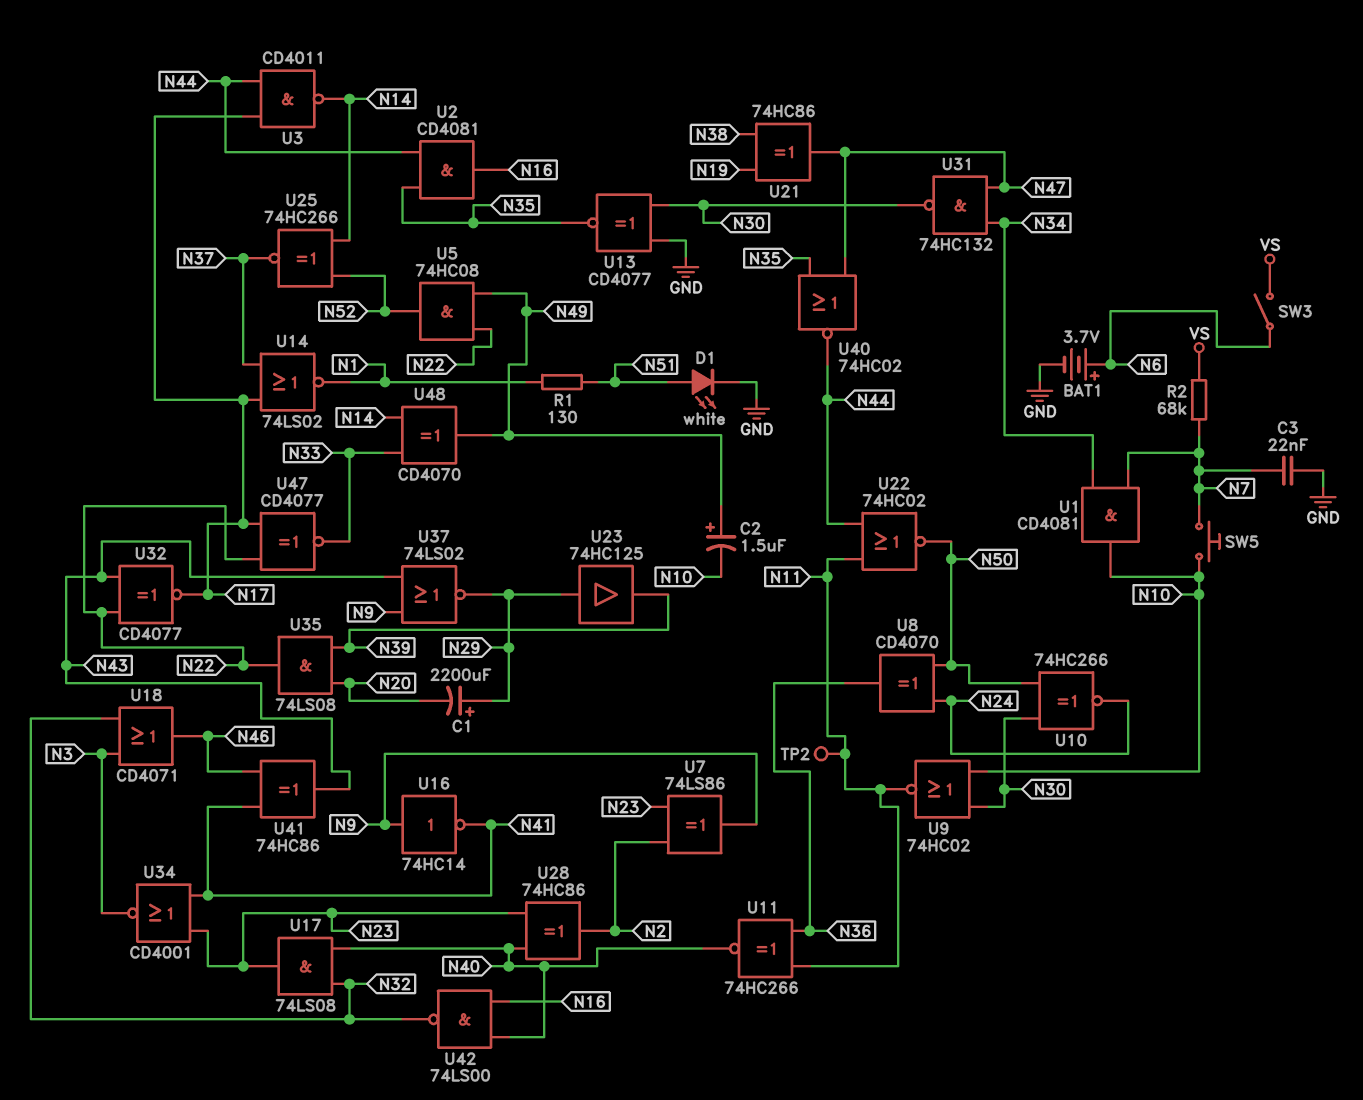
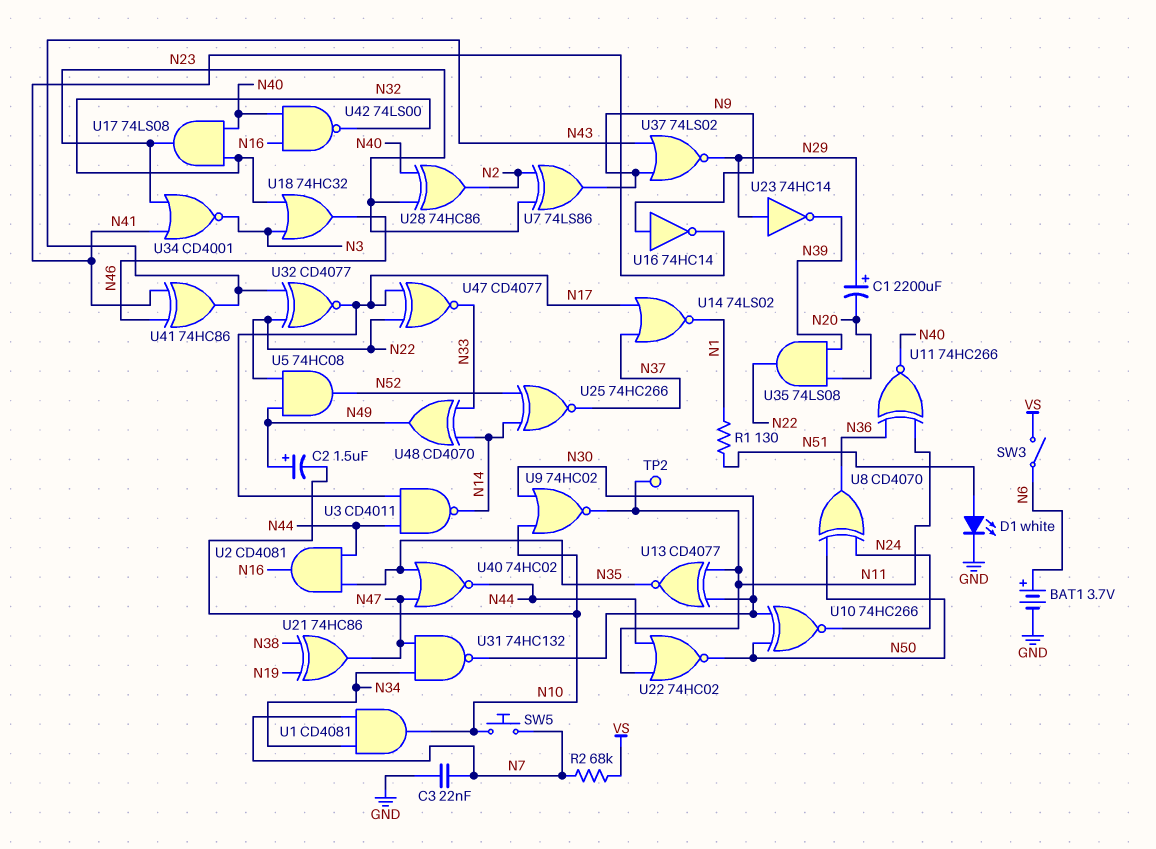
U13: XNOR CD4077 (in GND, in N30, out N35) -> XNOR CD4077 (in N11, in N30, out N35)
U18: OR CD4071 (in N3, in N32, out N46) -> OR 74HC32 (in N3, in N32, out N46)
U23: buffer 74HC125 (in N29, out N39) -> NOT 74HC14 (in N29, out N39)

